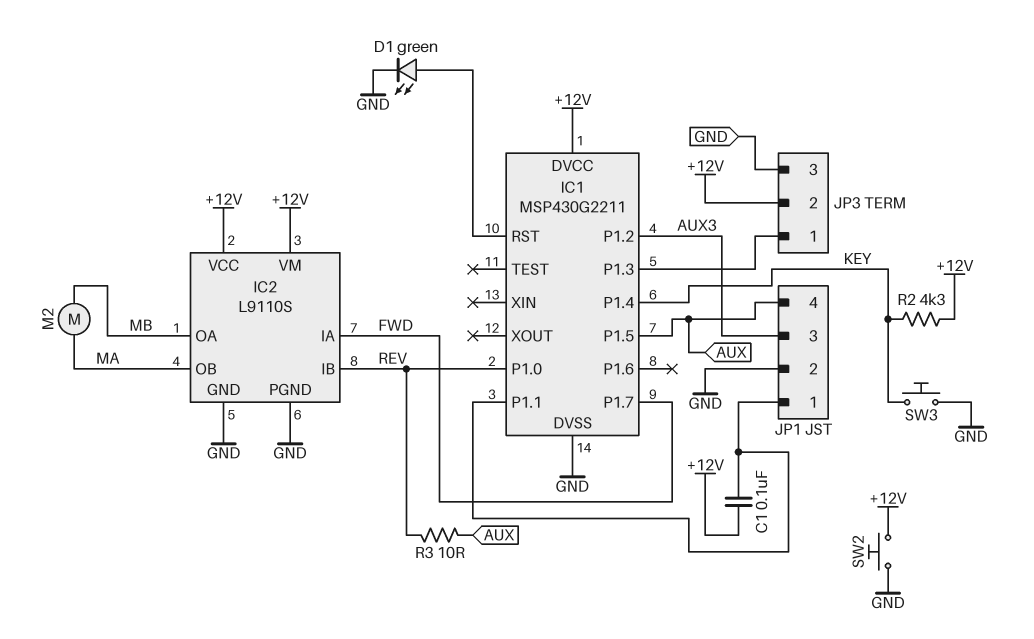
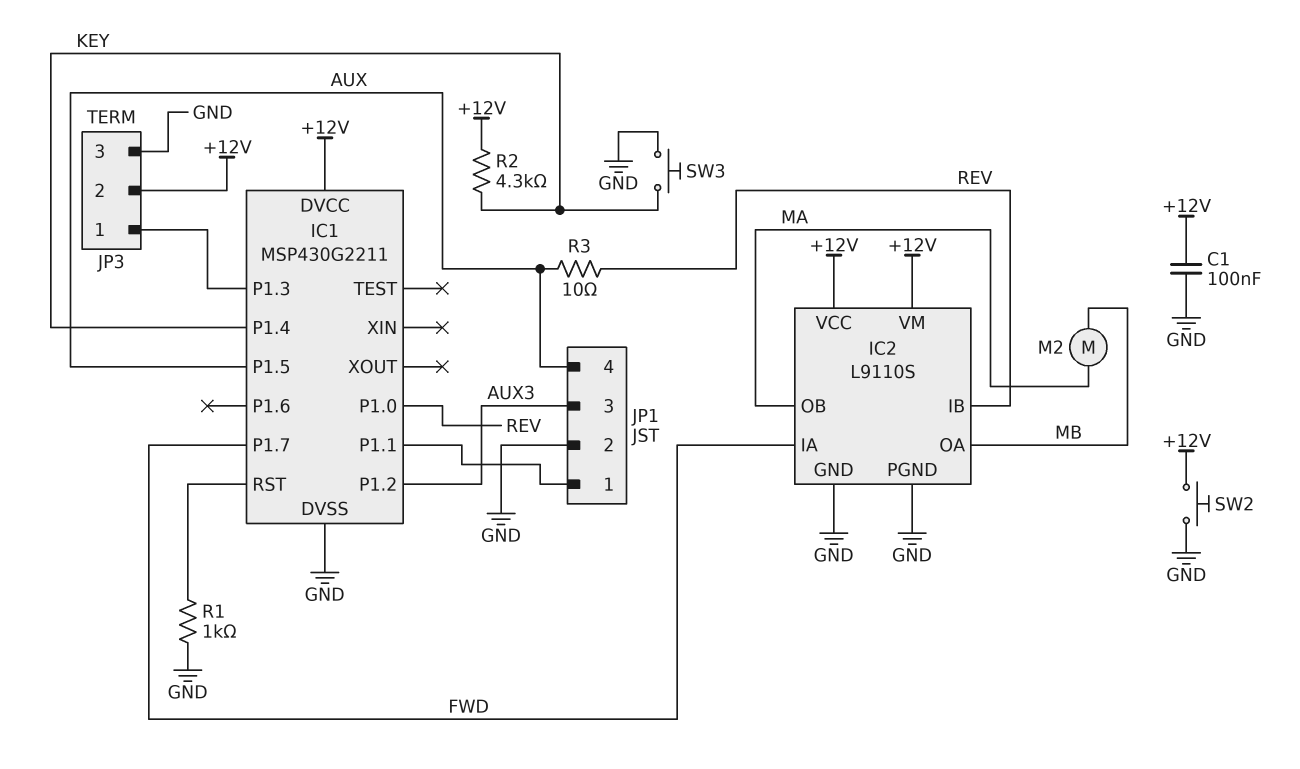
C1: 100nF (+12V, IC1/P1.1) -> 100nF (+12V, GND)
D1: LED green (A IC1/RST, K GND) -> none
R1: none -> 1k (GND, IC1/RST)

